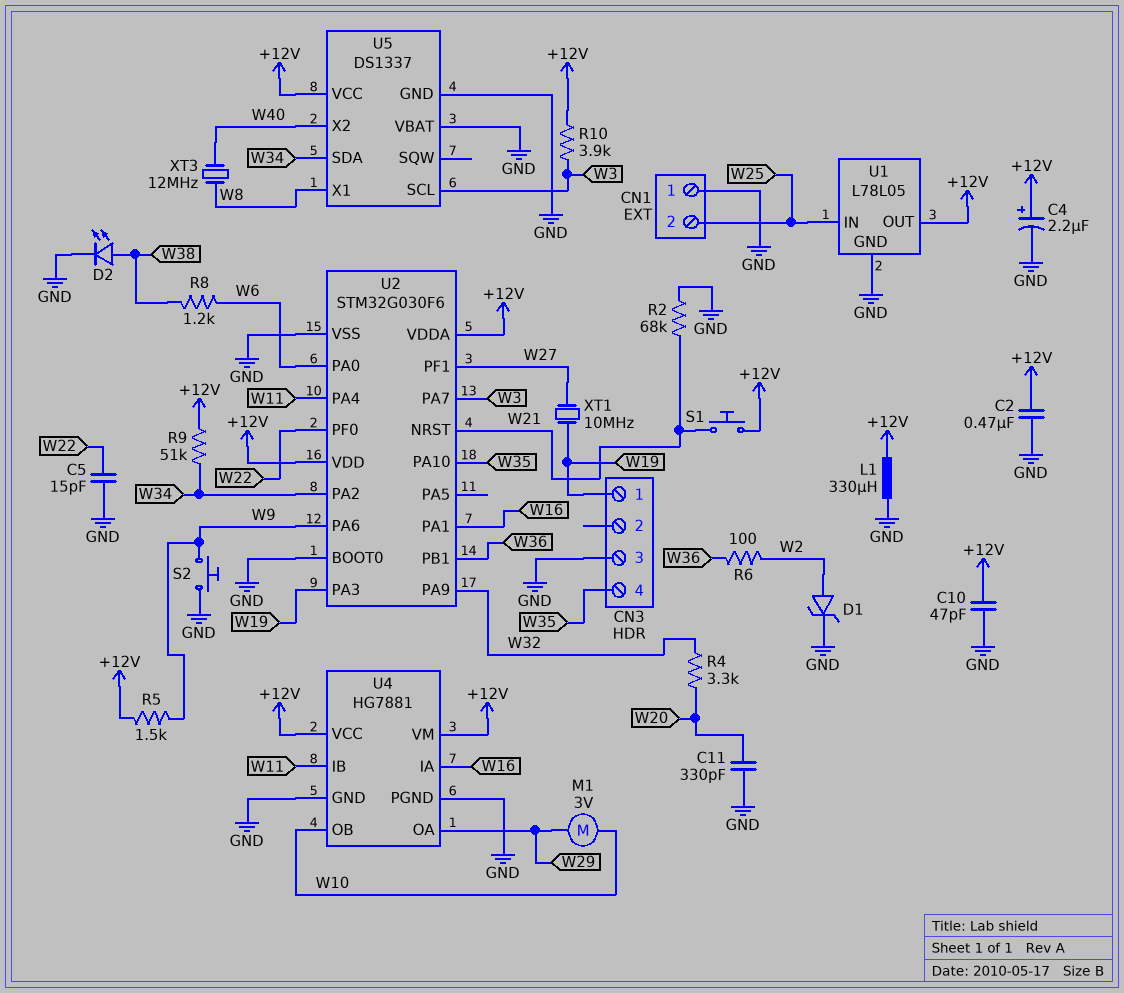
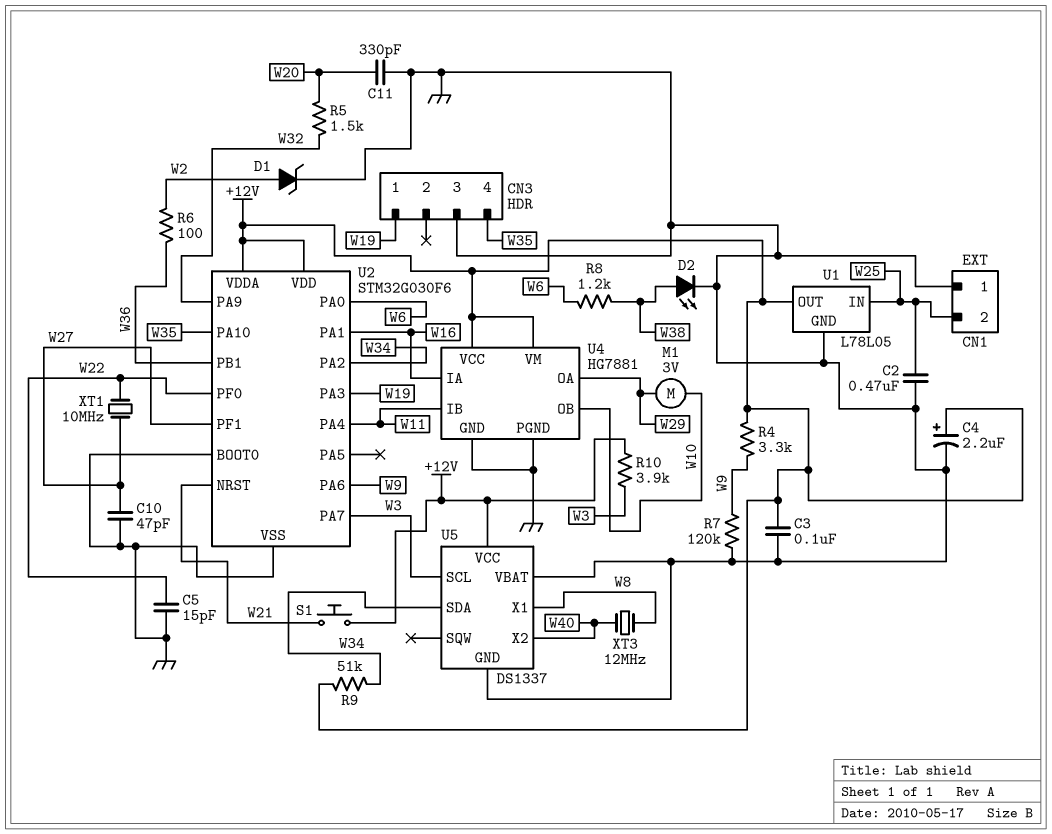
C2: 470nF (+12V, GND) -> 470nF (GND, W25)
C3: none -> 100nF (+12V, GND)
C10: 47pF (+12V, GND) -> 47pF (GND, W27)
L1: 330uH (+12V, GND) -> none
R2: 68k (GND, W21) -> none
R4: 3.3k (W20, W32) -> 3.3k (+12V, W9)
R5: 1.5k (+12V, W9) -> 1.5k (W20, W32)
R7: none -> 120k (GND, W9)
S2: button (GND, W9) -> none
XT1: 10MHz (W19, W27) -> 10MHz (W22, W27)

